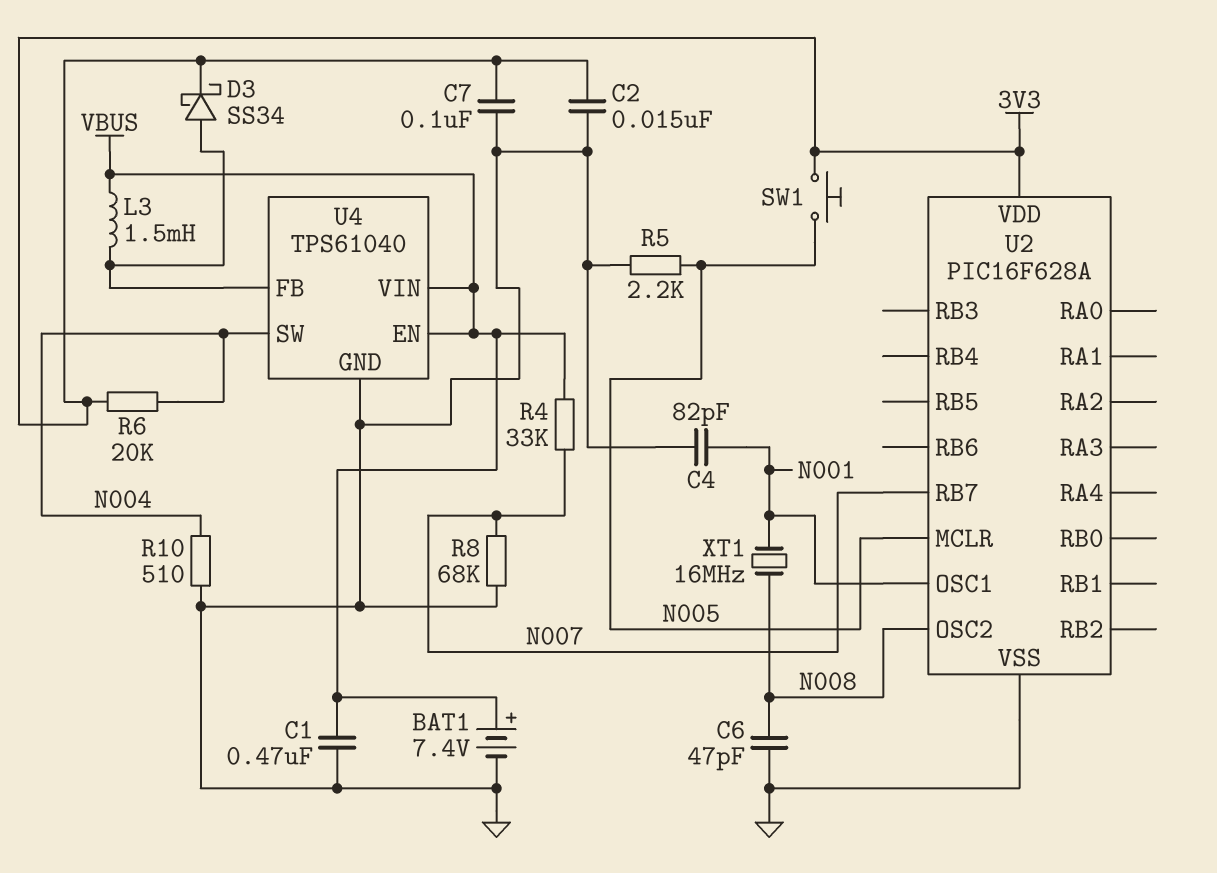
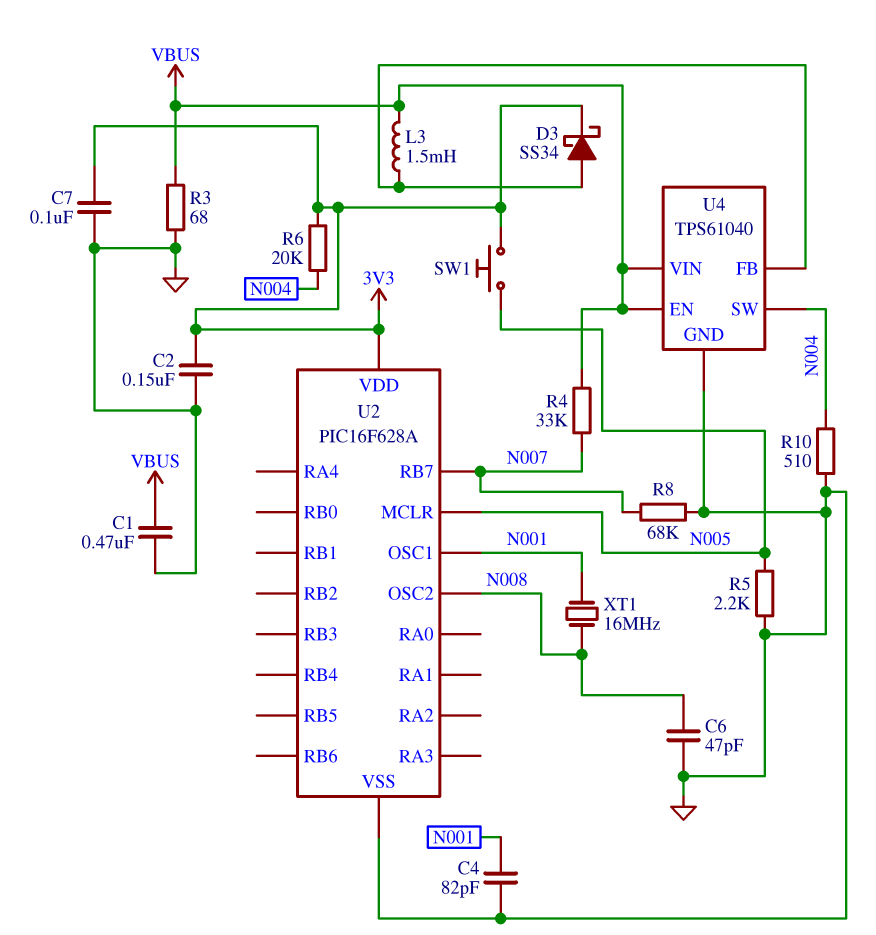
BAT1: 7.4V (plus VBUS, minus GND) -> none
C2: 15nF (3V3, GND) -> 150nF (3V3, GND)
R3: none -> 68 (GND, VBUS)

